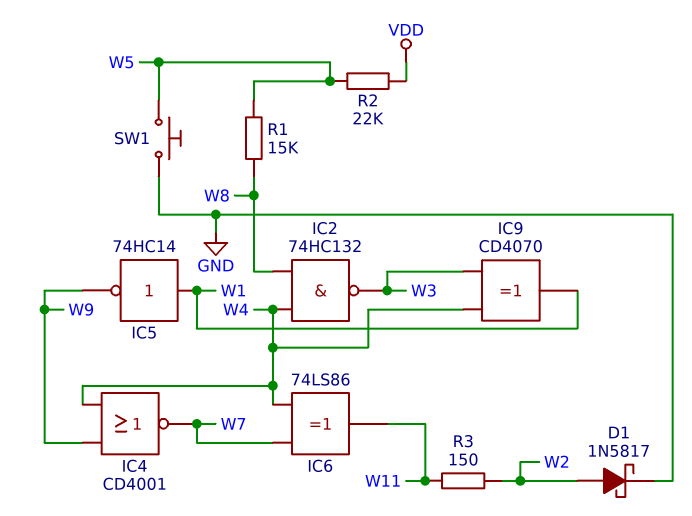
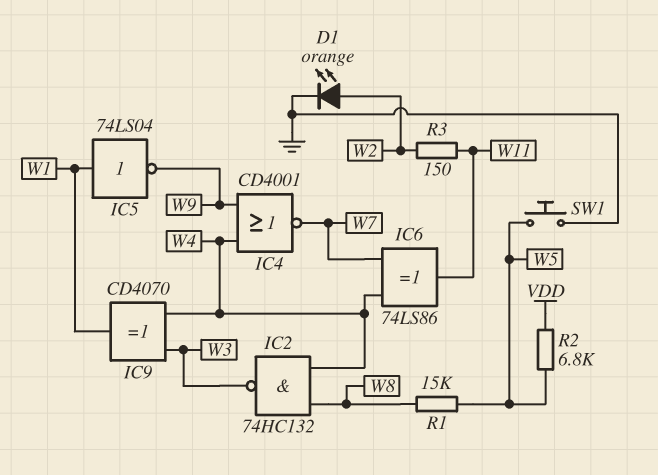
D1: schottky 1N5817 (A W2, K GND) -> LED orange (A W2, K GND)
IC5: NOT 74HC14 (in W1, out W9) -> NOT 74LS04 (in W1, out W9)
R2: 22k (VDD, W5) -> 6.8k (VDD, W5)

